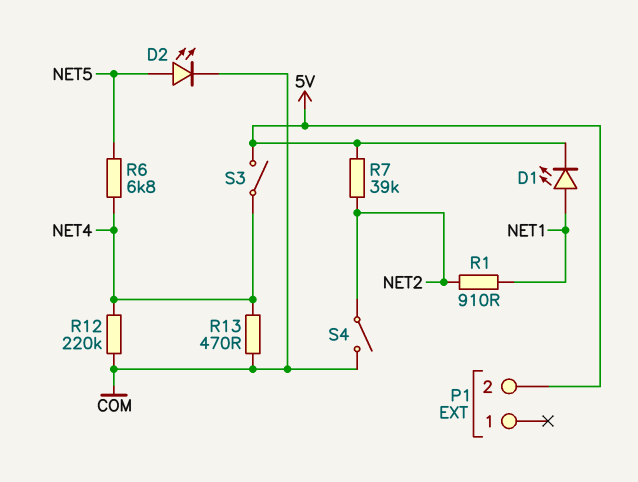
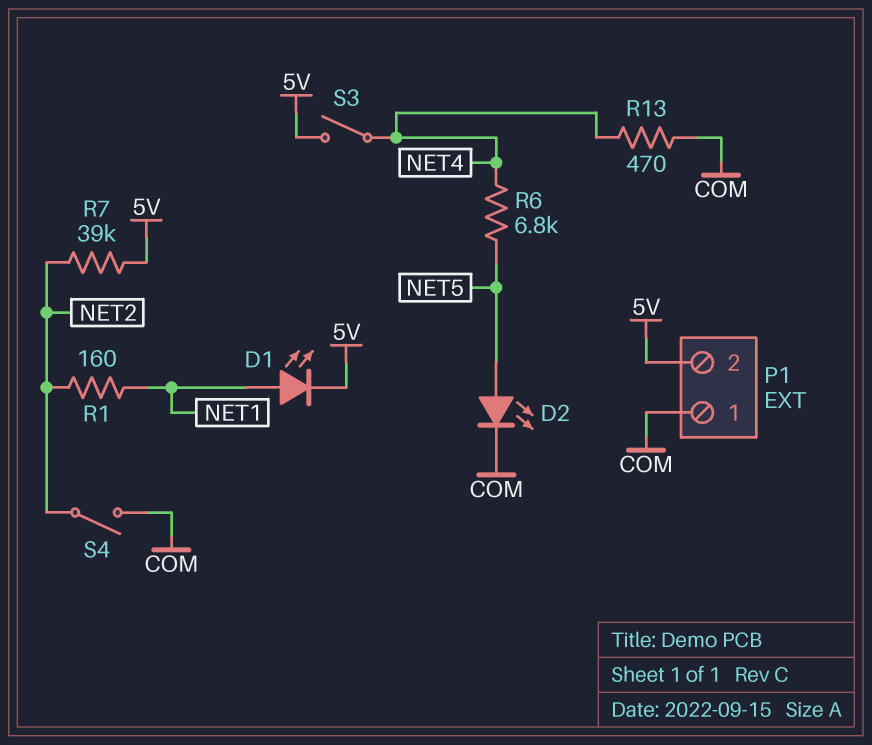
P1 pin 1: none -> COM
R1: 910 (NET1, NET2) -> 160 (NET1, NET2)
R12: 220k (COM, NET4) -> none

